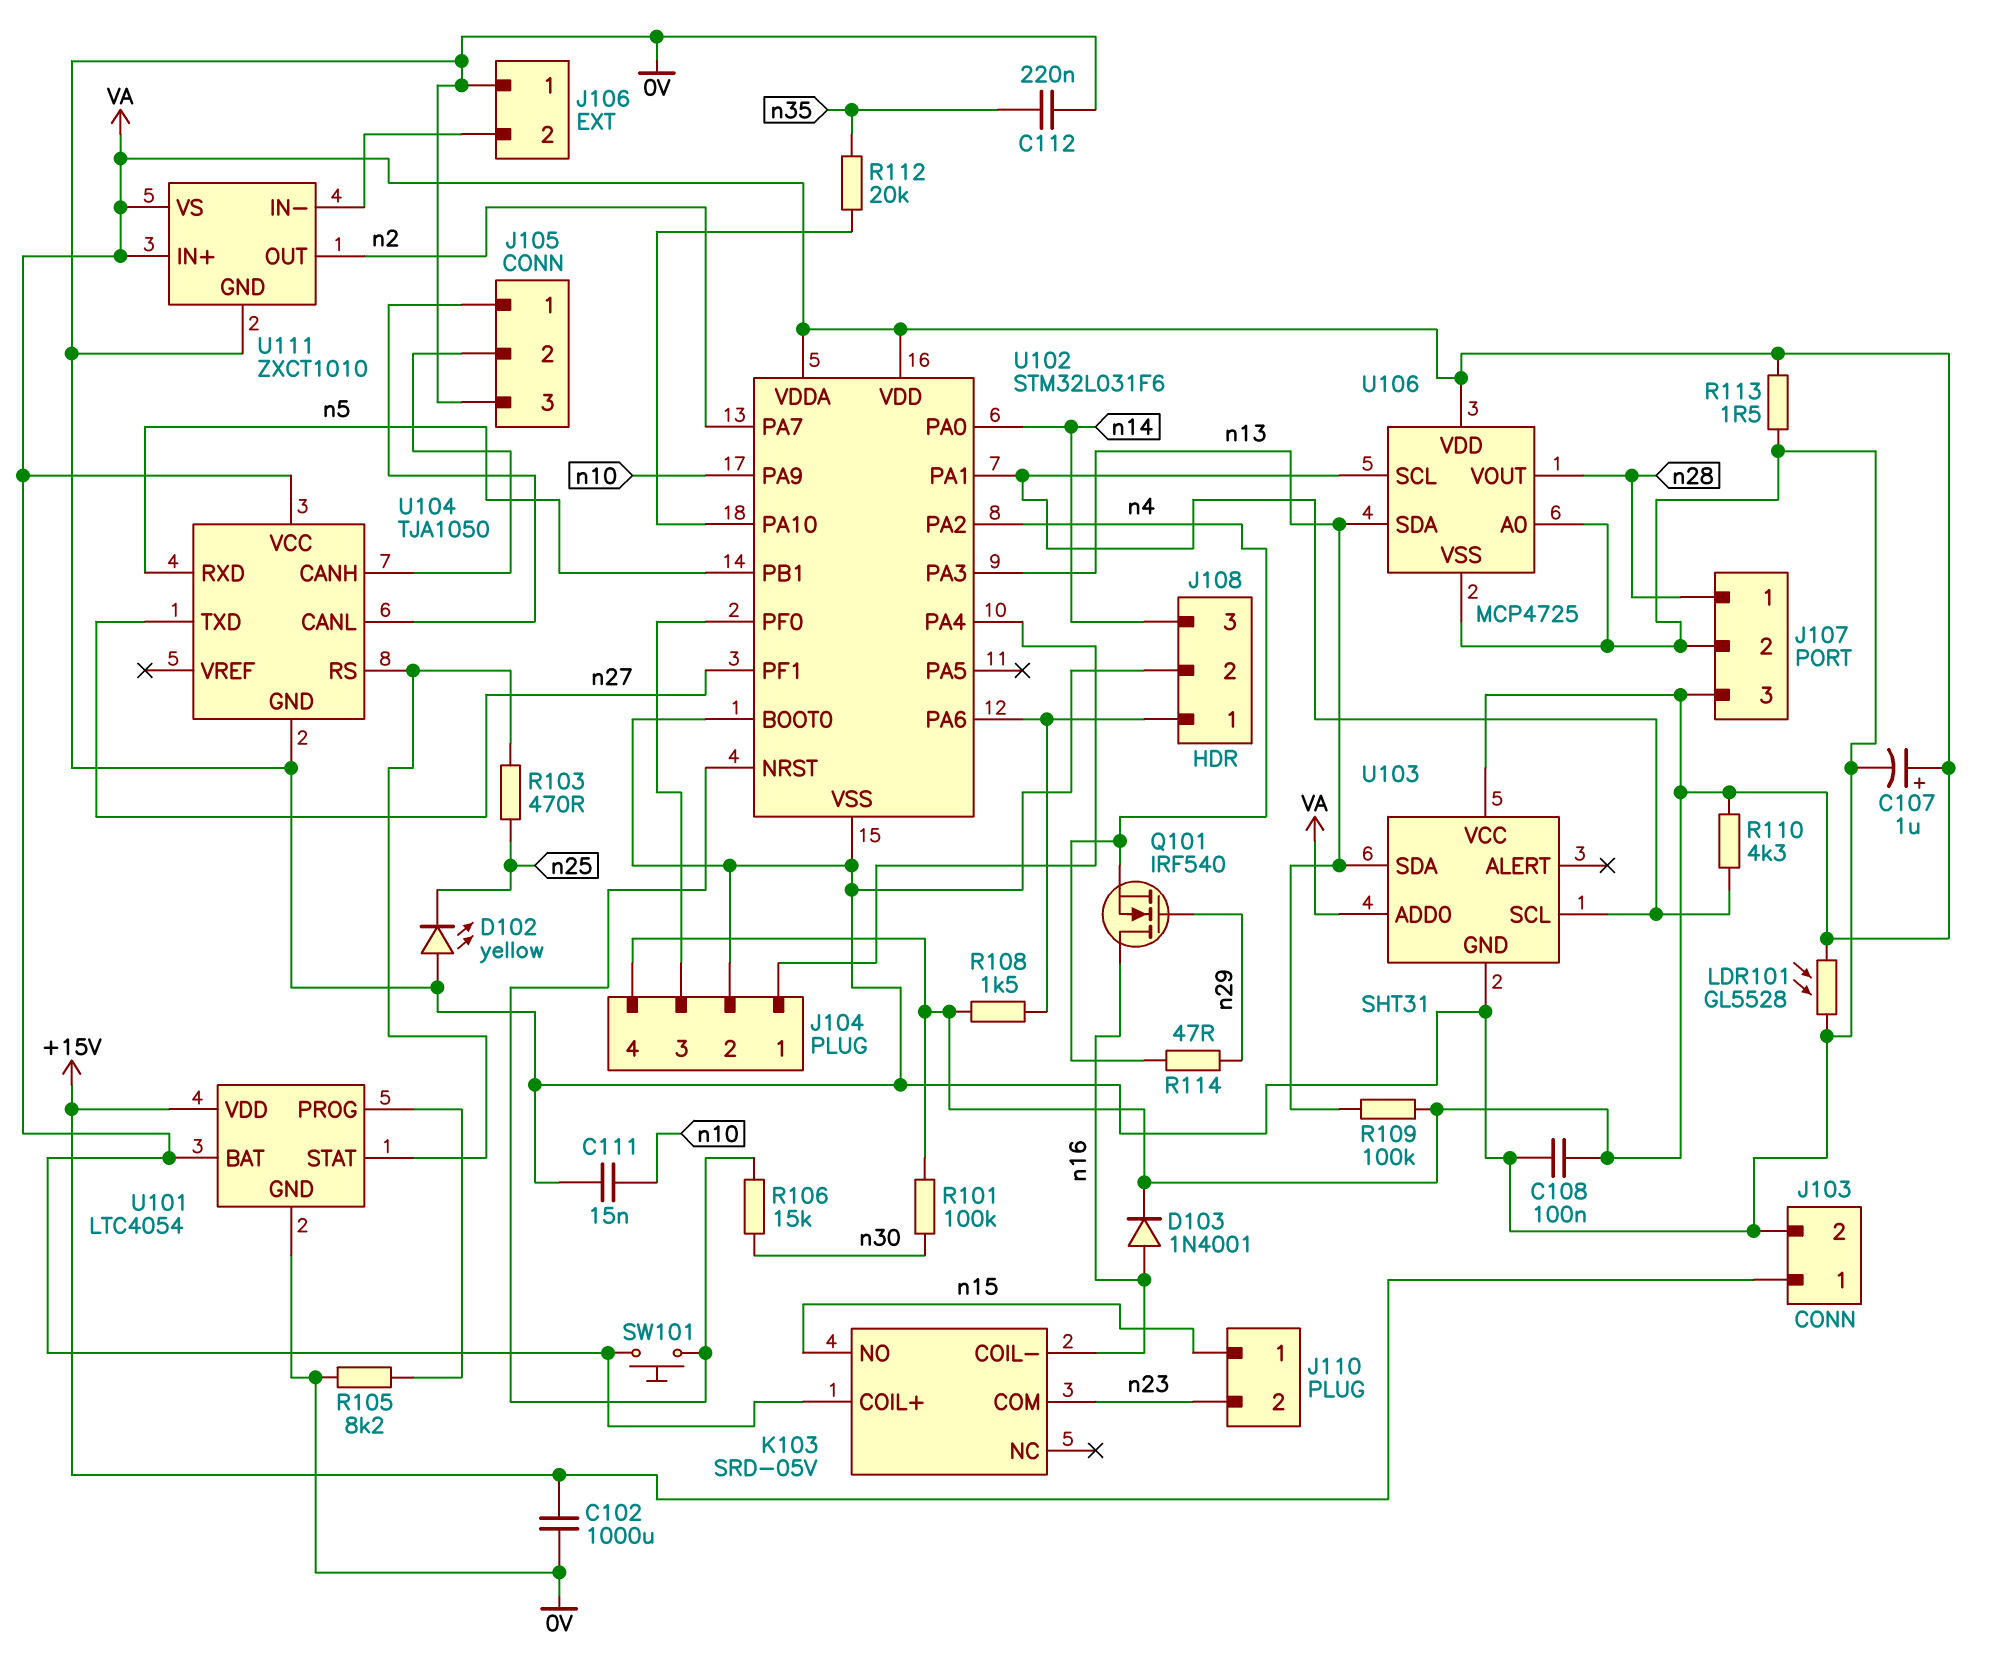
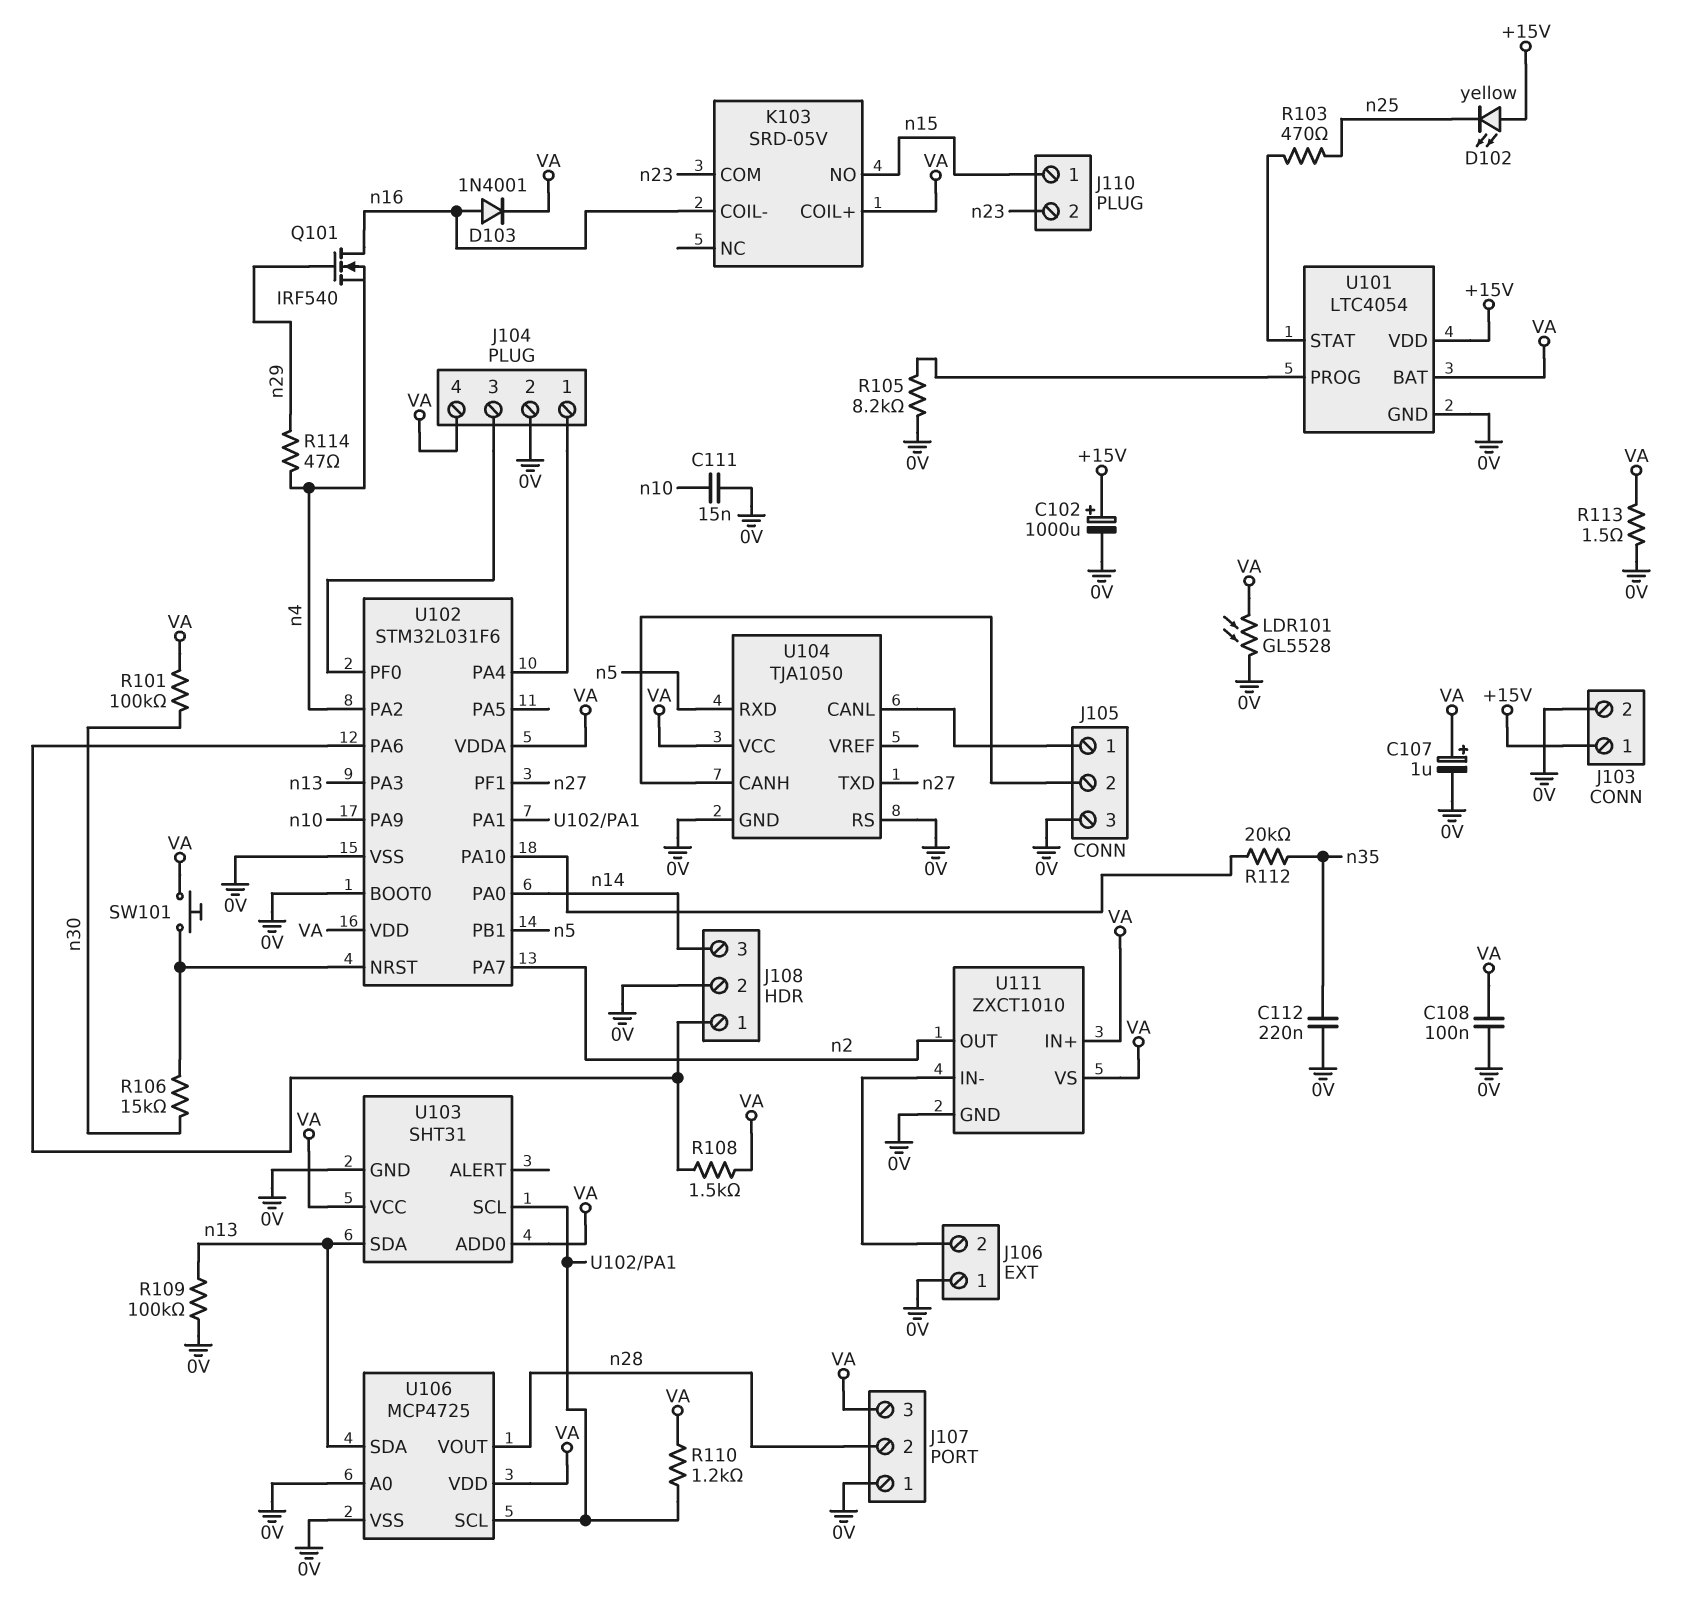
C102: 1000uF (+15V, 0V) -> 1000uF (plus +15V, minus 0V)
D102: LED yellow (A 0V, K n25) -> LED yellow (A +15V, K n25)
J107 pin 1: n28 -> 0V
J107 pin 2: 0V -> n28
R109: 100k (VA, n13) -> 100k (0V, n13)
R110: 4.3k (U102/PA1, VA) -> 1.2k (U102/PA1, VA)
U104 pin RS: U101/STAT -> 0V

